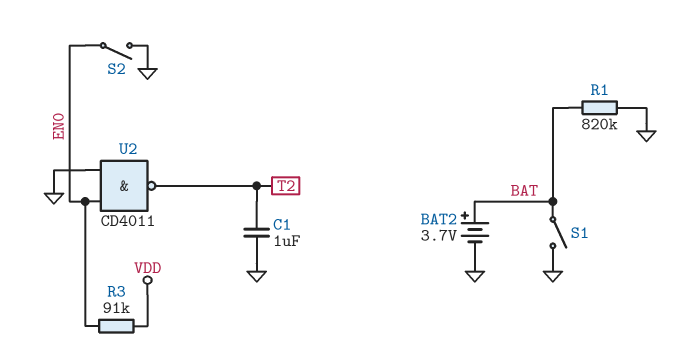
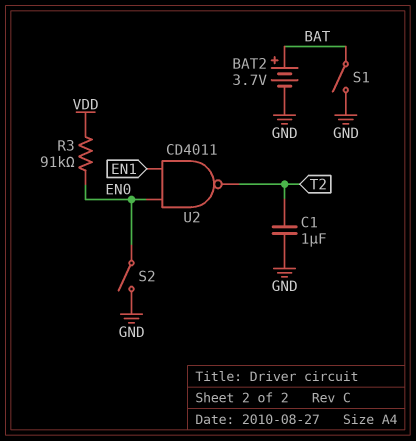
R1: 820k (BAT, GND) -> none
U2: NAND CD4011 (in EN0, in GND, out T2) -> NAND CD4011 (in EN0, in EN1, out T2)

